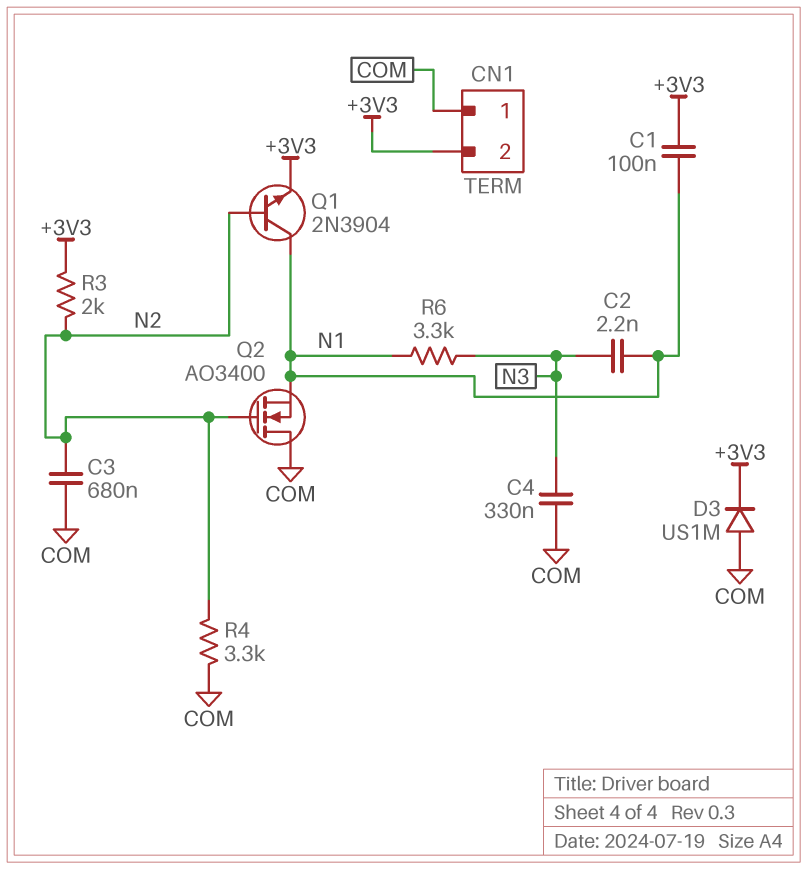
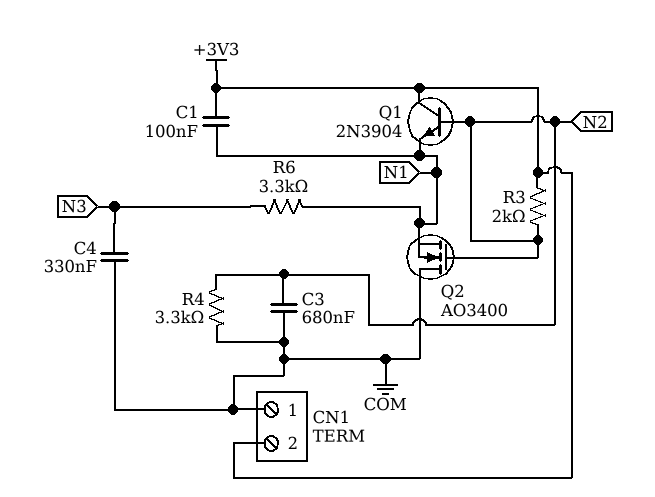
C2: 2.2nF (N1, N3) -> none
D3: diode US1M (A COM, K +3V3) -> none
Q1: NPN 2N3904 (B N2, C N1, E +3V3) -> NPN 2N3904 (B N2, C +3V3, E N1)

